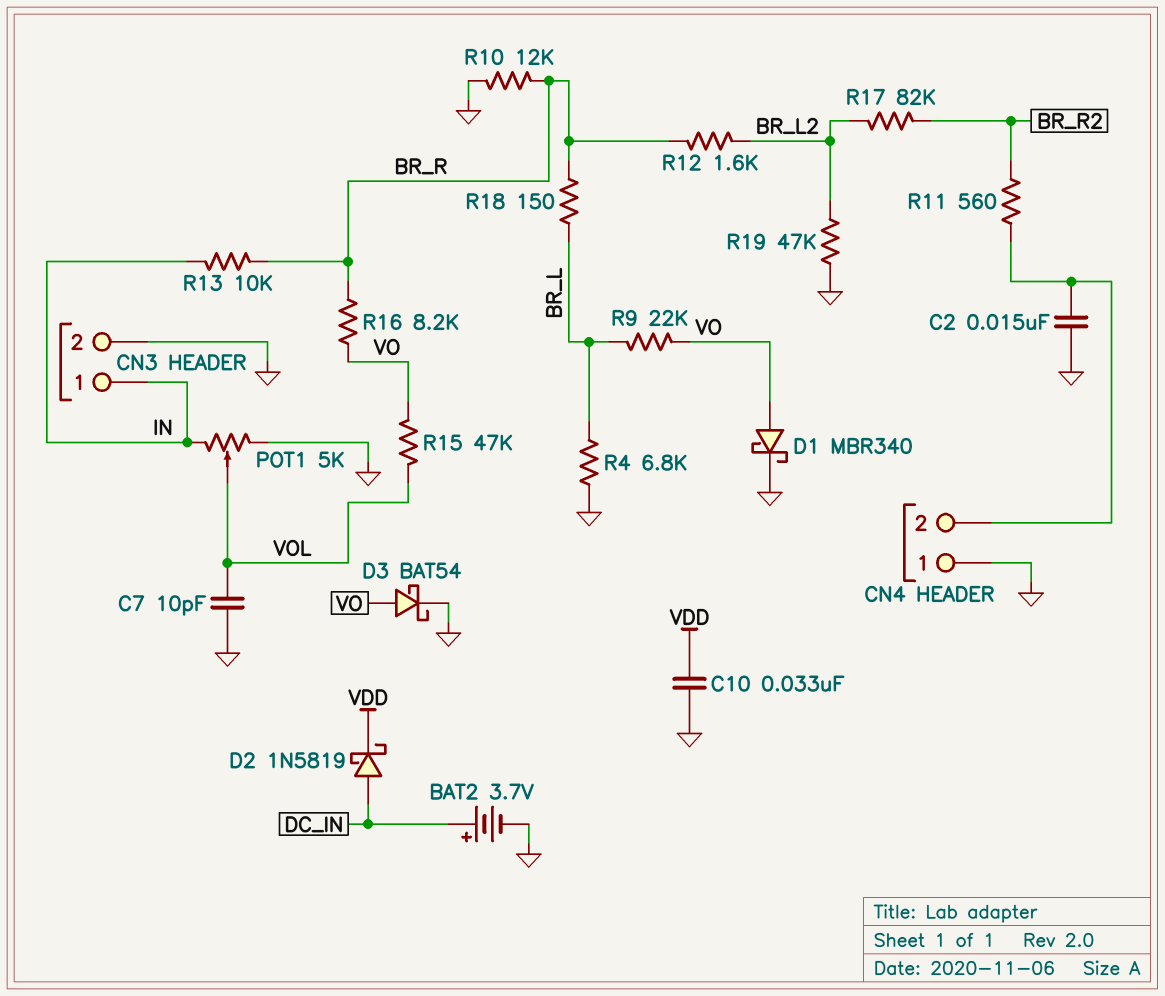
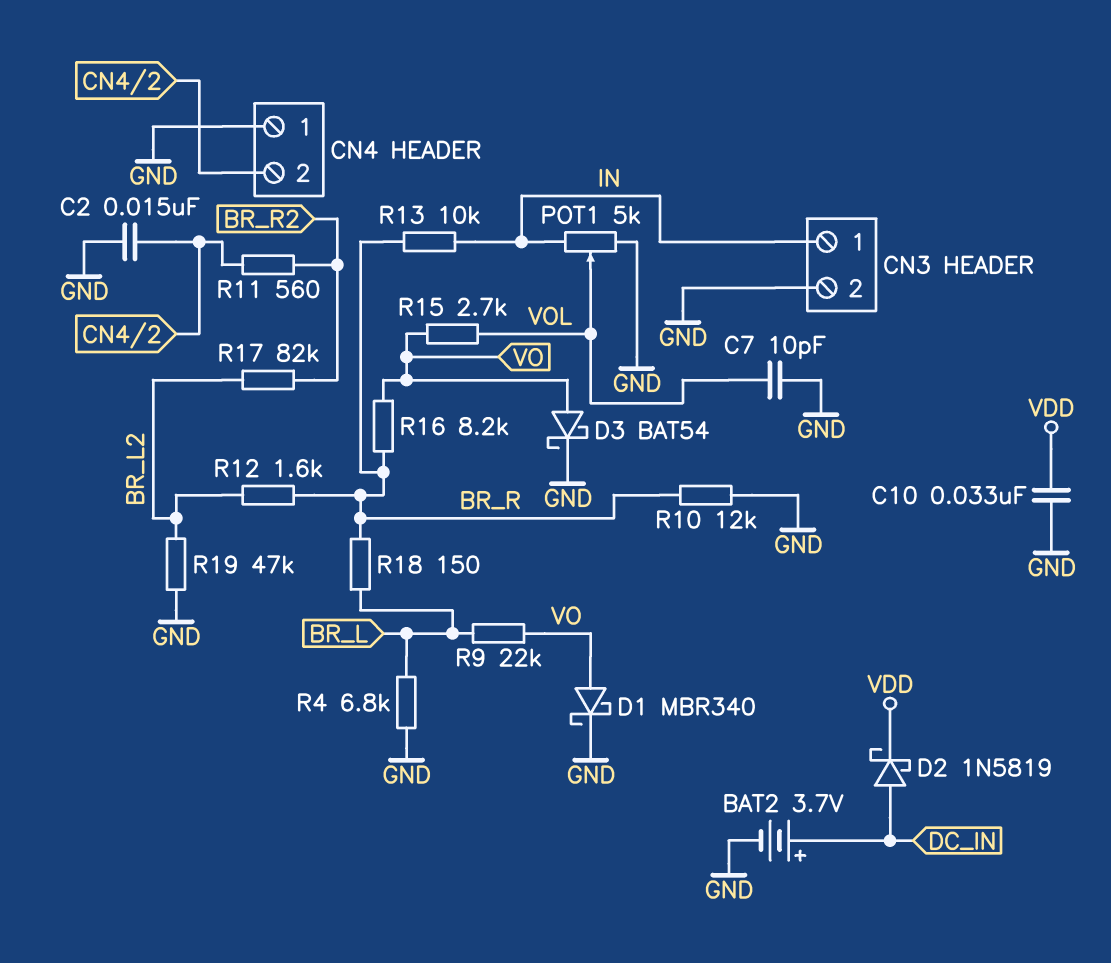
R15: 47k (VO, VOL) -> 2.7k (VO, VOL)

